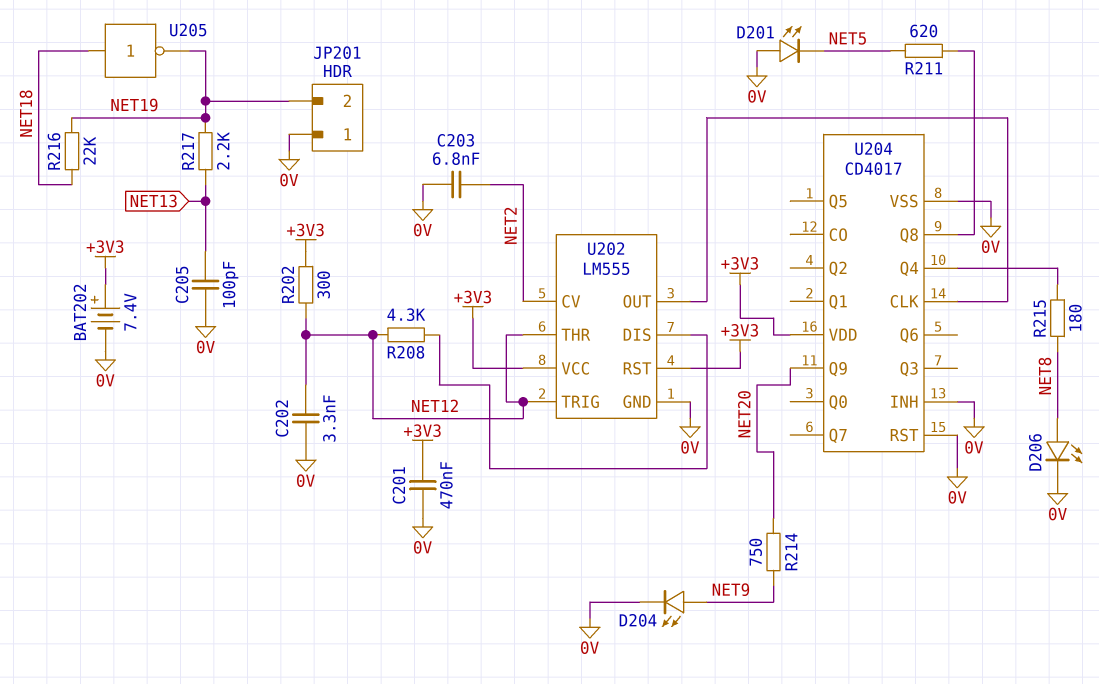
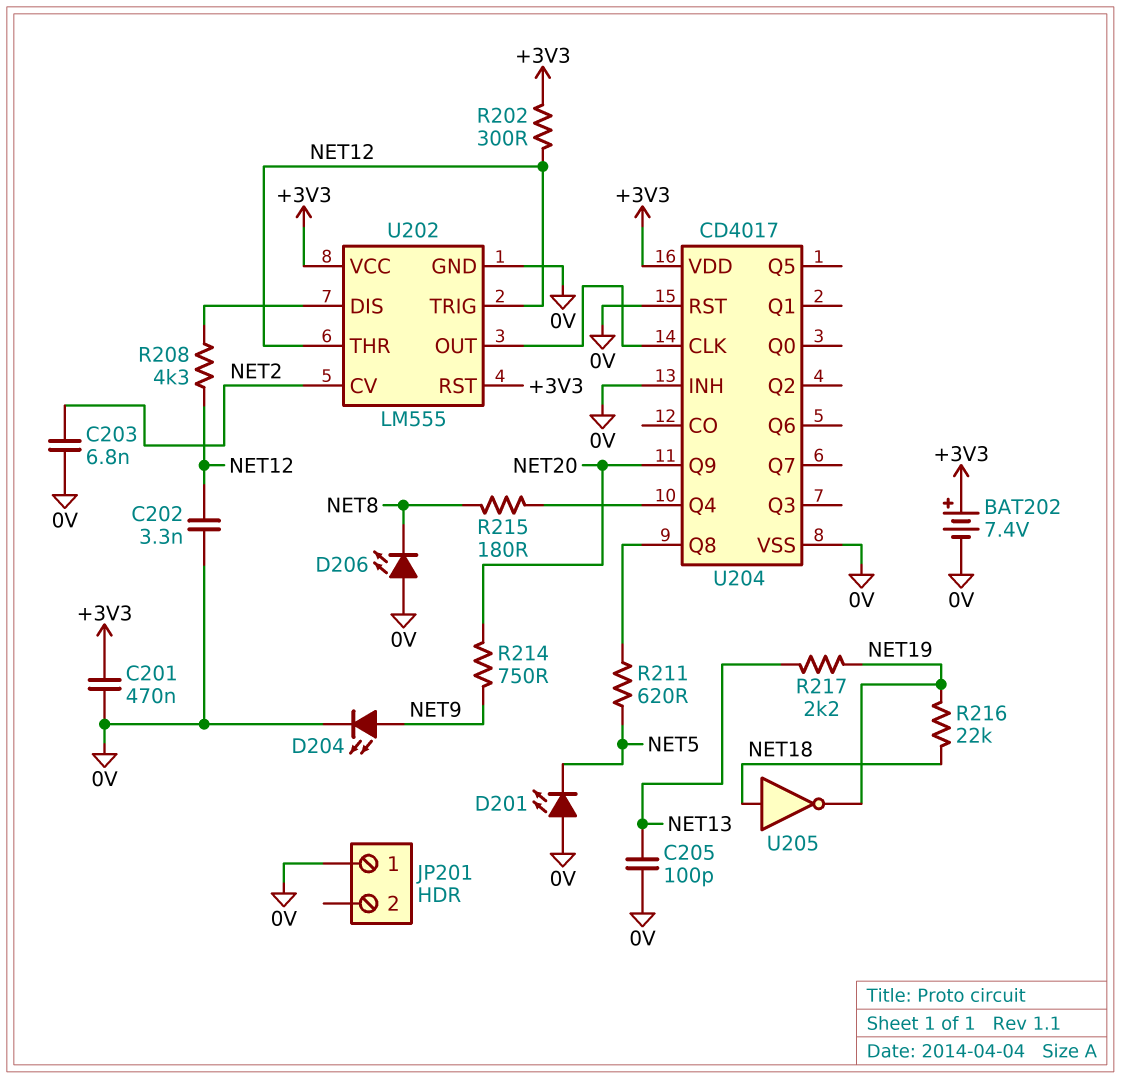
D206: LED (A NET8, K 0V) -> LED (A 0V, K NET8)
JP201 pin 2: NET19 -> none

